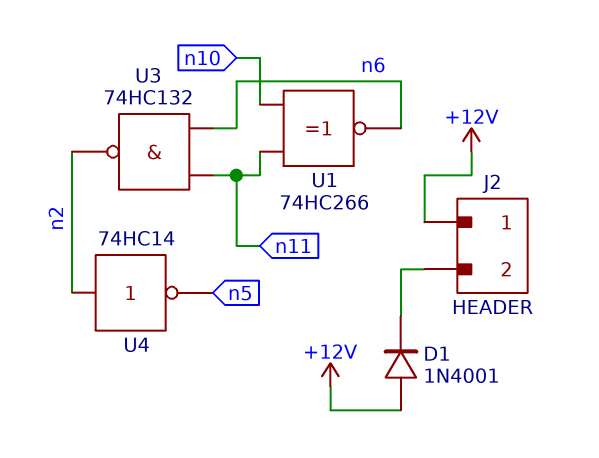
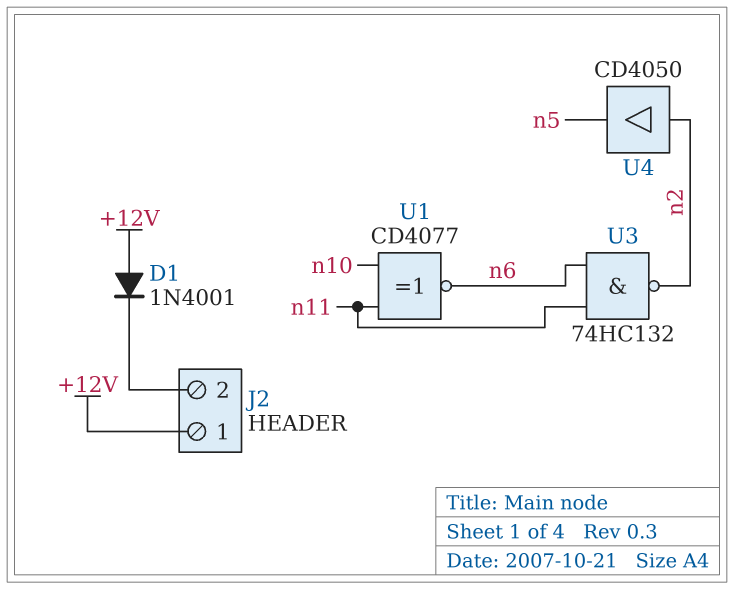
U1: XNOR 74HC266 (in n10, in n11, out n6) -> XNOR CD4077 (in n10, in n11, out n6)
U4: NOT 74HC14 (in n2, out n5) -> buffer CD4050 (in n2, out n5)

